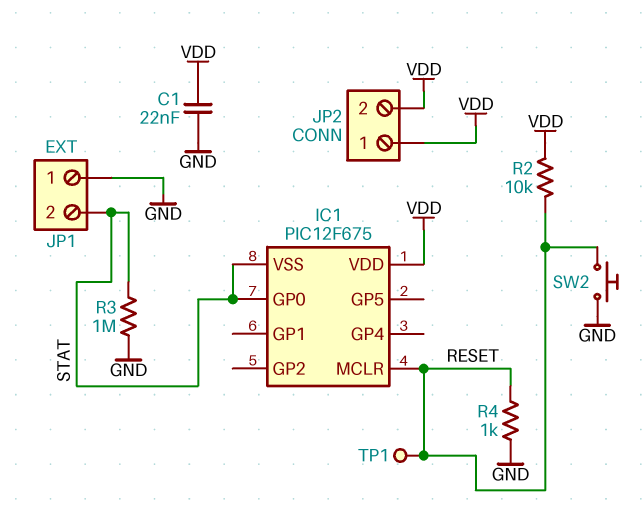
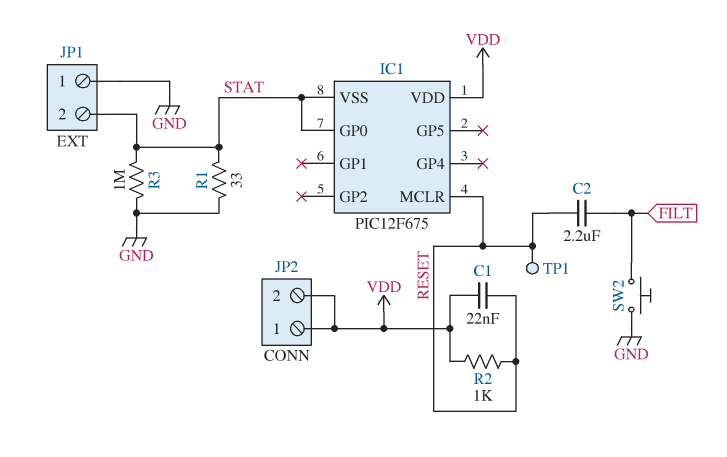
C1: 22nF (GND, VDD) -> 22nF (RESET, VDD)
C2: none -> 2.2uF (FILT, RESET)
R1: none -> 33 (GND, STAT)
R2: 10k (RESET, VDD) -> 1k (RESET, VDD)
R4: 1k (GND, RESET) -> none
SW2: button (GND, RESET) -> button (FILT, GND)

